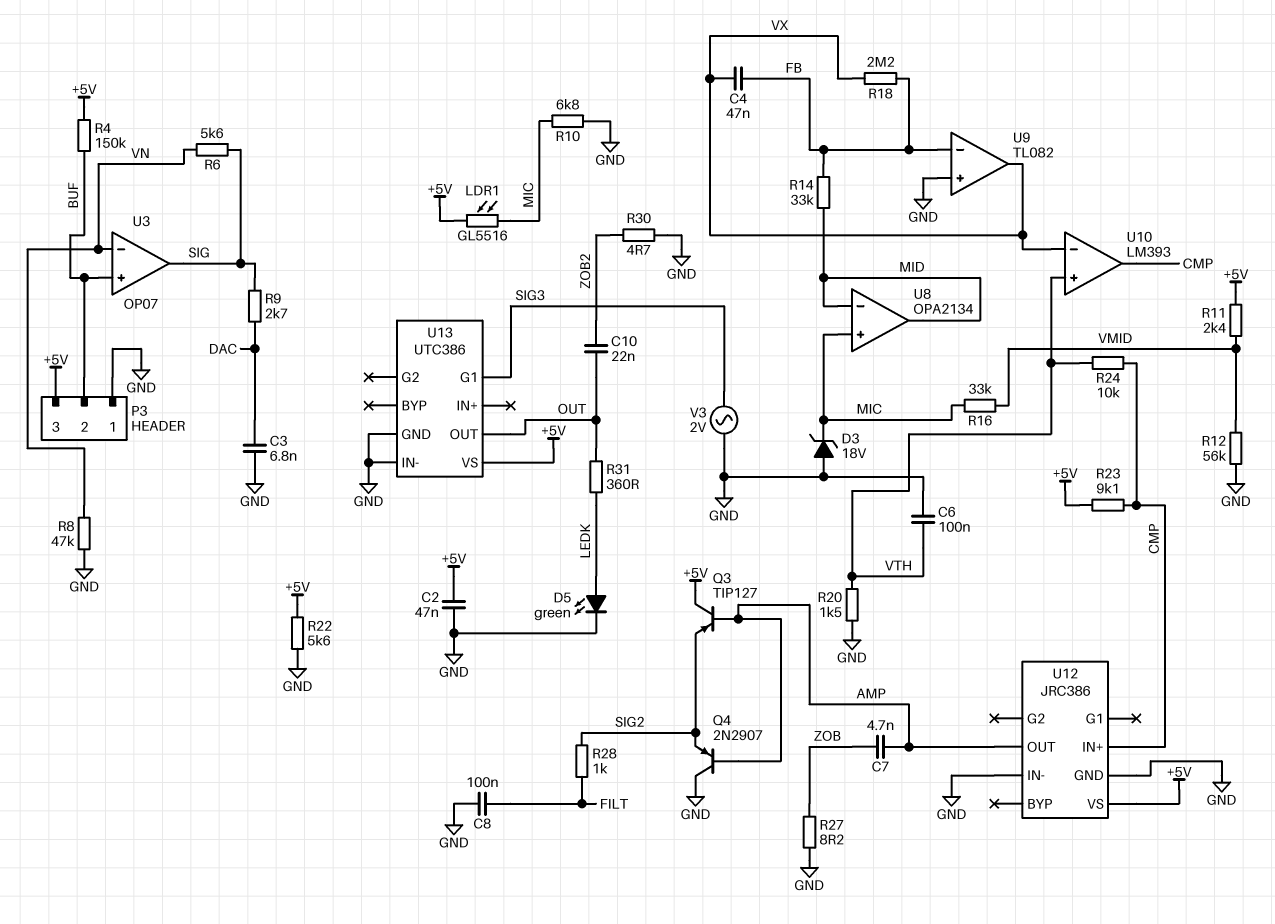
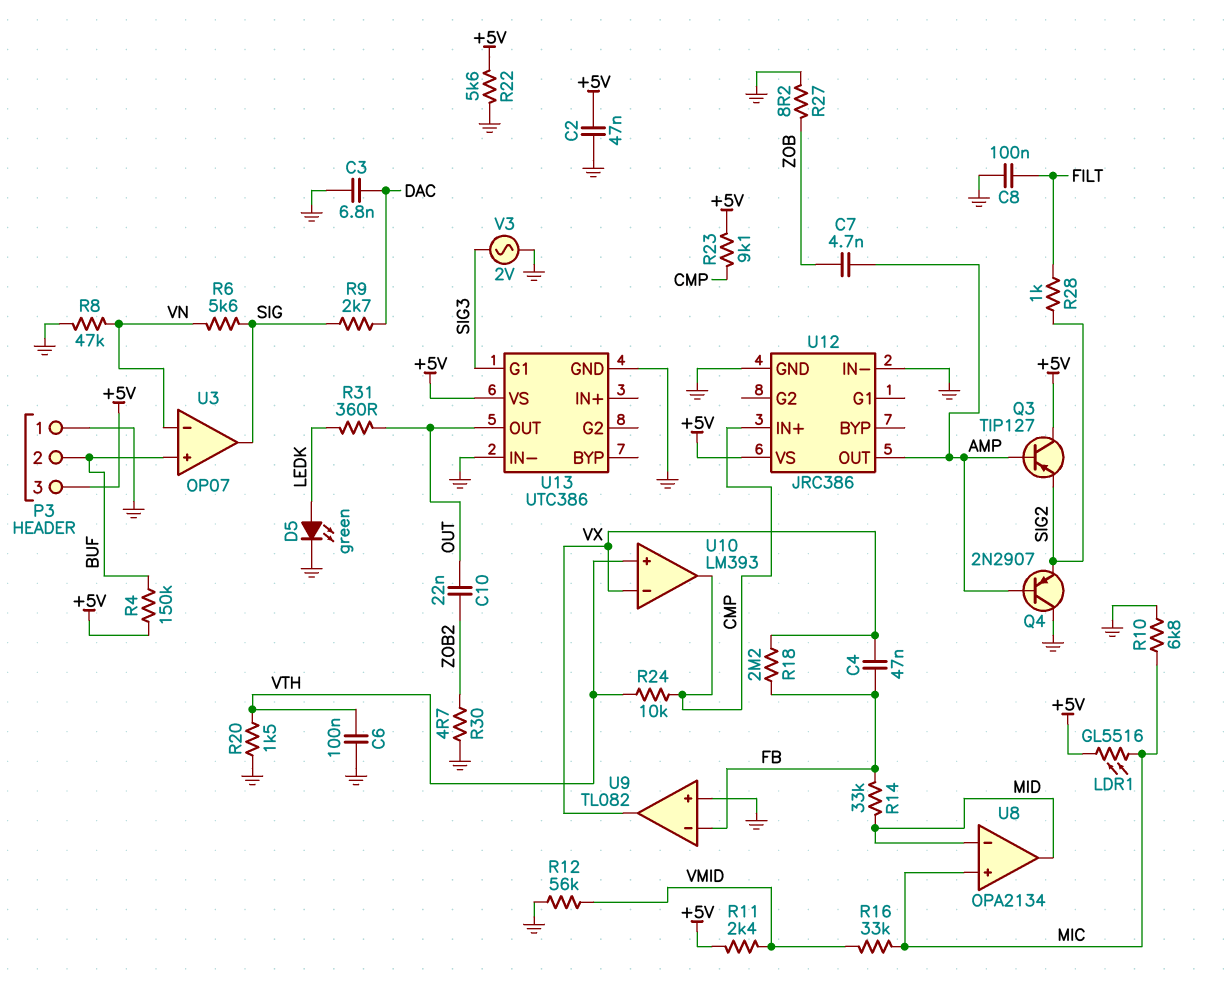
D3: zener 18V (A GND, K MIC) -> none

